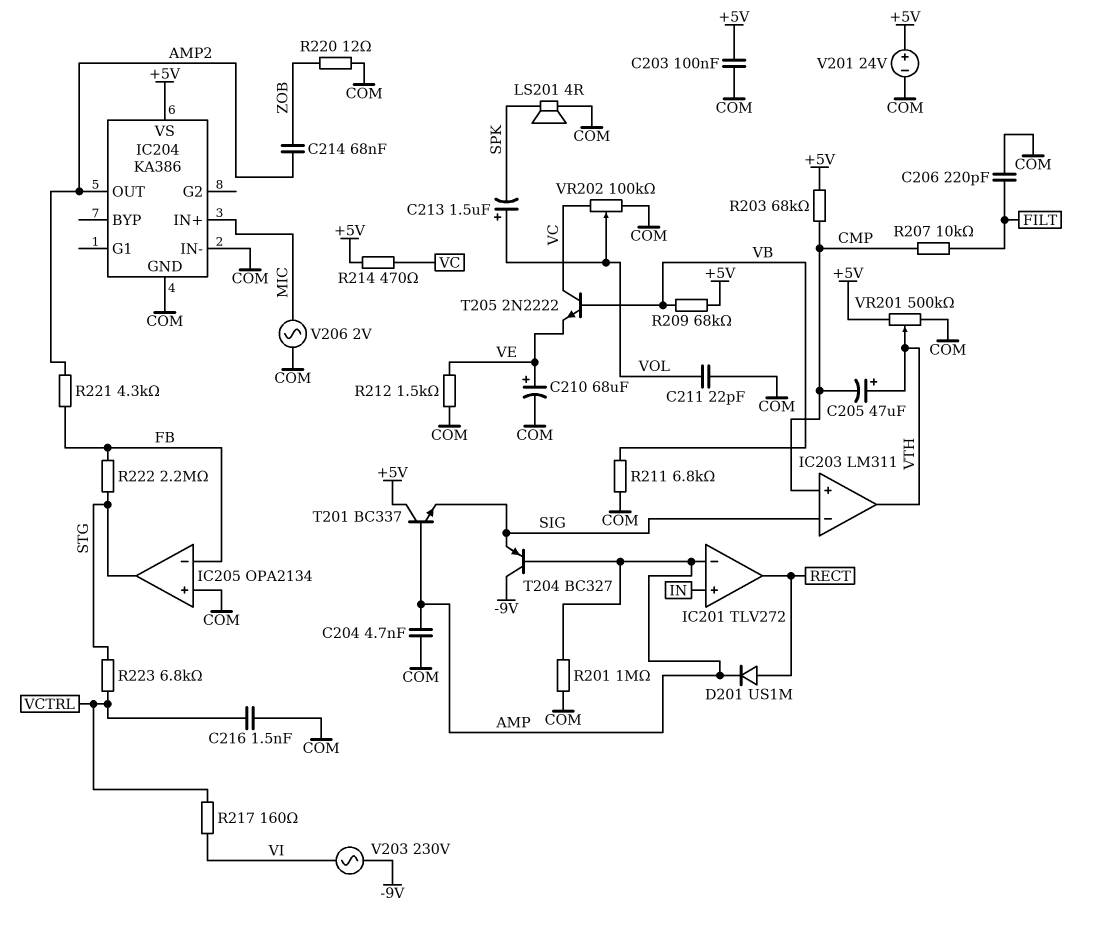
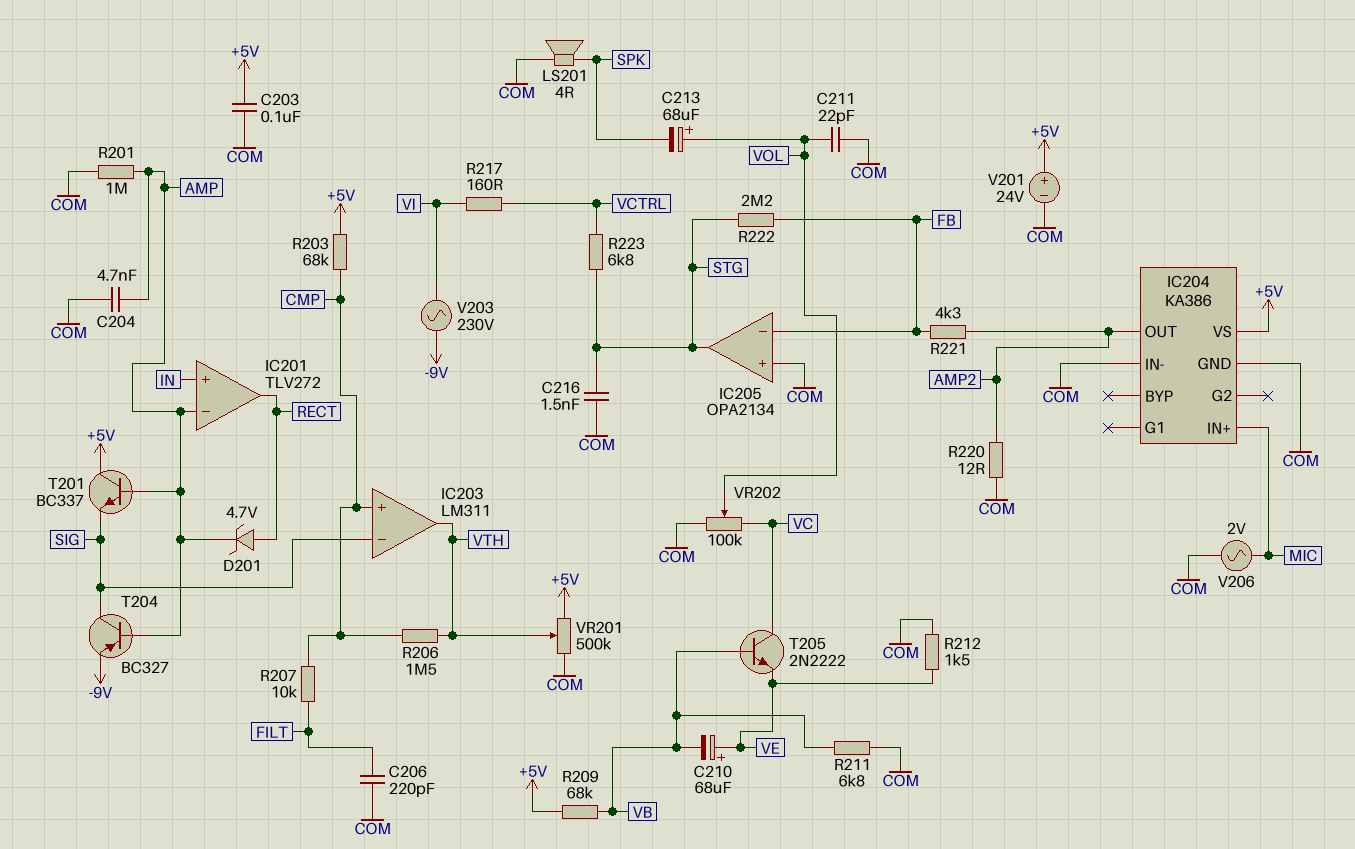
C205: 47uF (plus VTH, minus CMP) -> none
C210: 68uF (plus VE, minus COM) -> 68uF (plus VE, minus VB)
C213: 1.5uF (plus VOL, minus SPK) -> 68uF (plus VOL, minus SPK)
C214: 68nF (AMP2, ZOB) -> none
C216: 1.5nF (COM, VCTRL) -> 1.5nF (COM, STG)
D201: diode US1M (A RECT, K AMP) -> zener 4.7V (A RECT, K AMP)
R206: none -> 1.5M (CMP, VTH)
R214: 470 (+5V, VC) -> none
R220: 12 (COM, ZOB) -> 12 (AMP2, COM)
T204: PNP BC327 (B AMP, C -9V, E SIG) -> PNP BC327 (B AMP, C SIG, E -9V)

